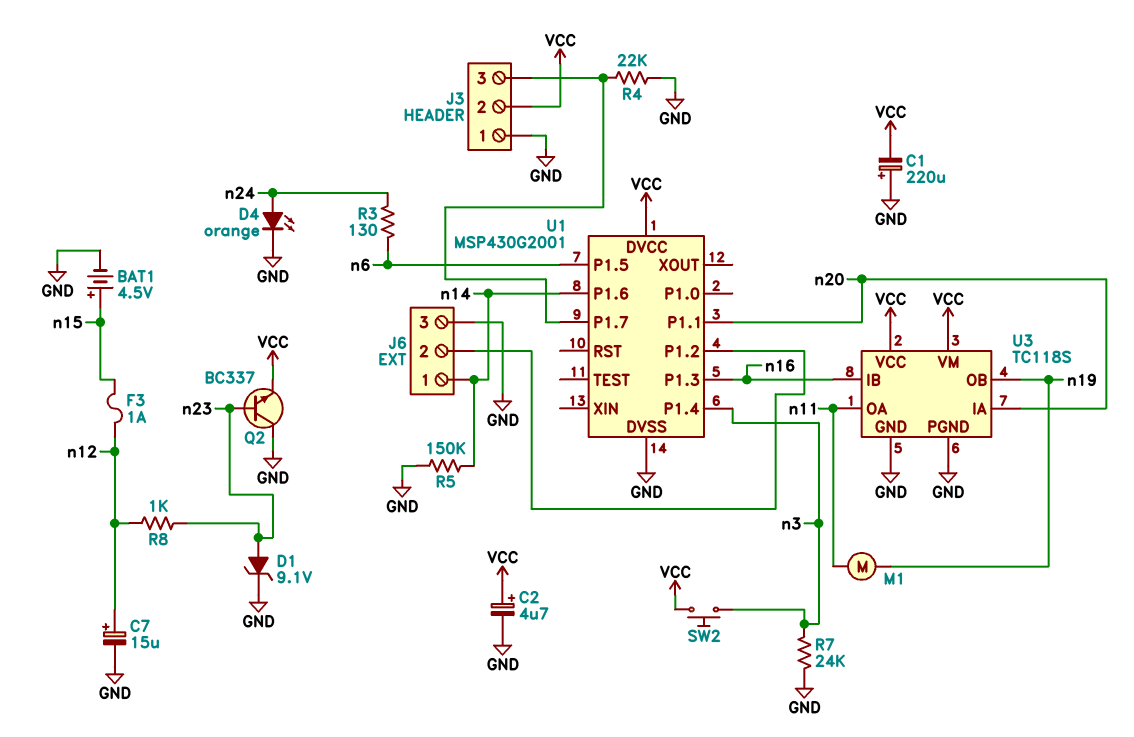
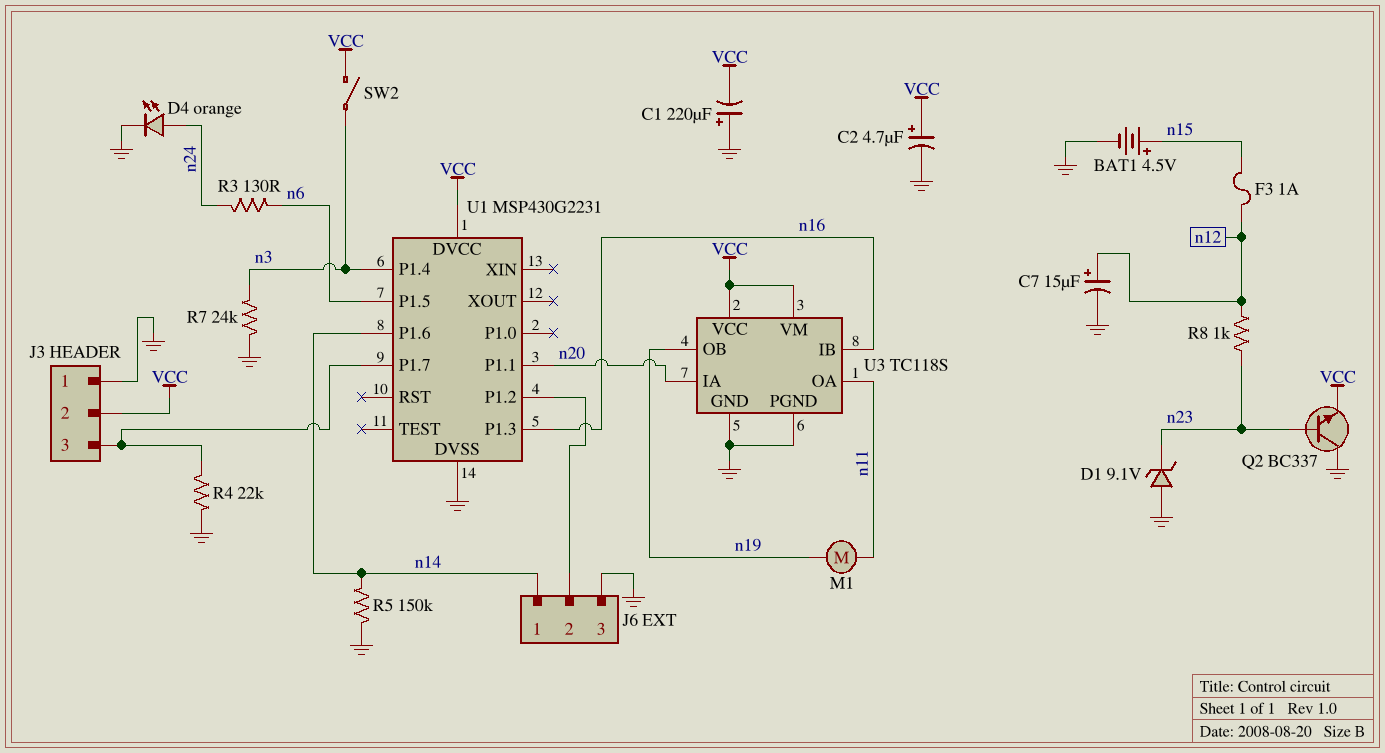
D1: zener 9.1V (A n23, K GND) -> zener 9.1V (A GND, K n23)
SW2: button (VCC, n3) -> switch (VCC, n3)
U1: MSP430G2001 -> MSP430G2231

